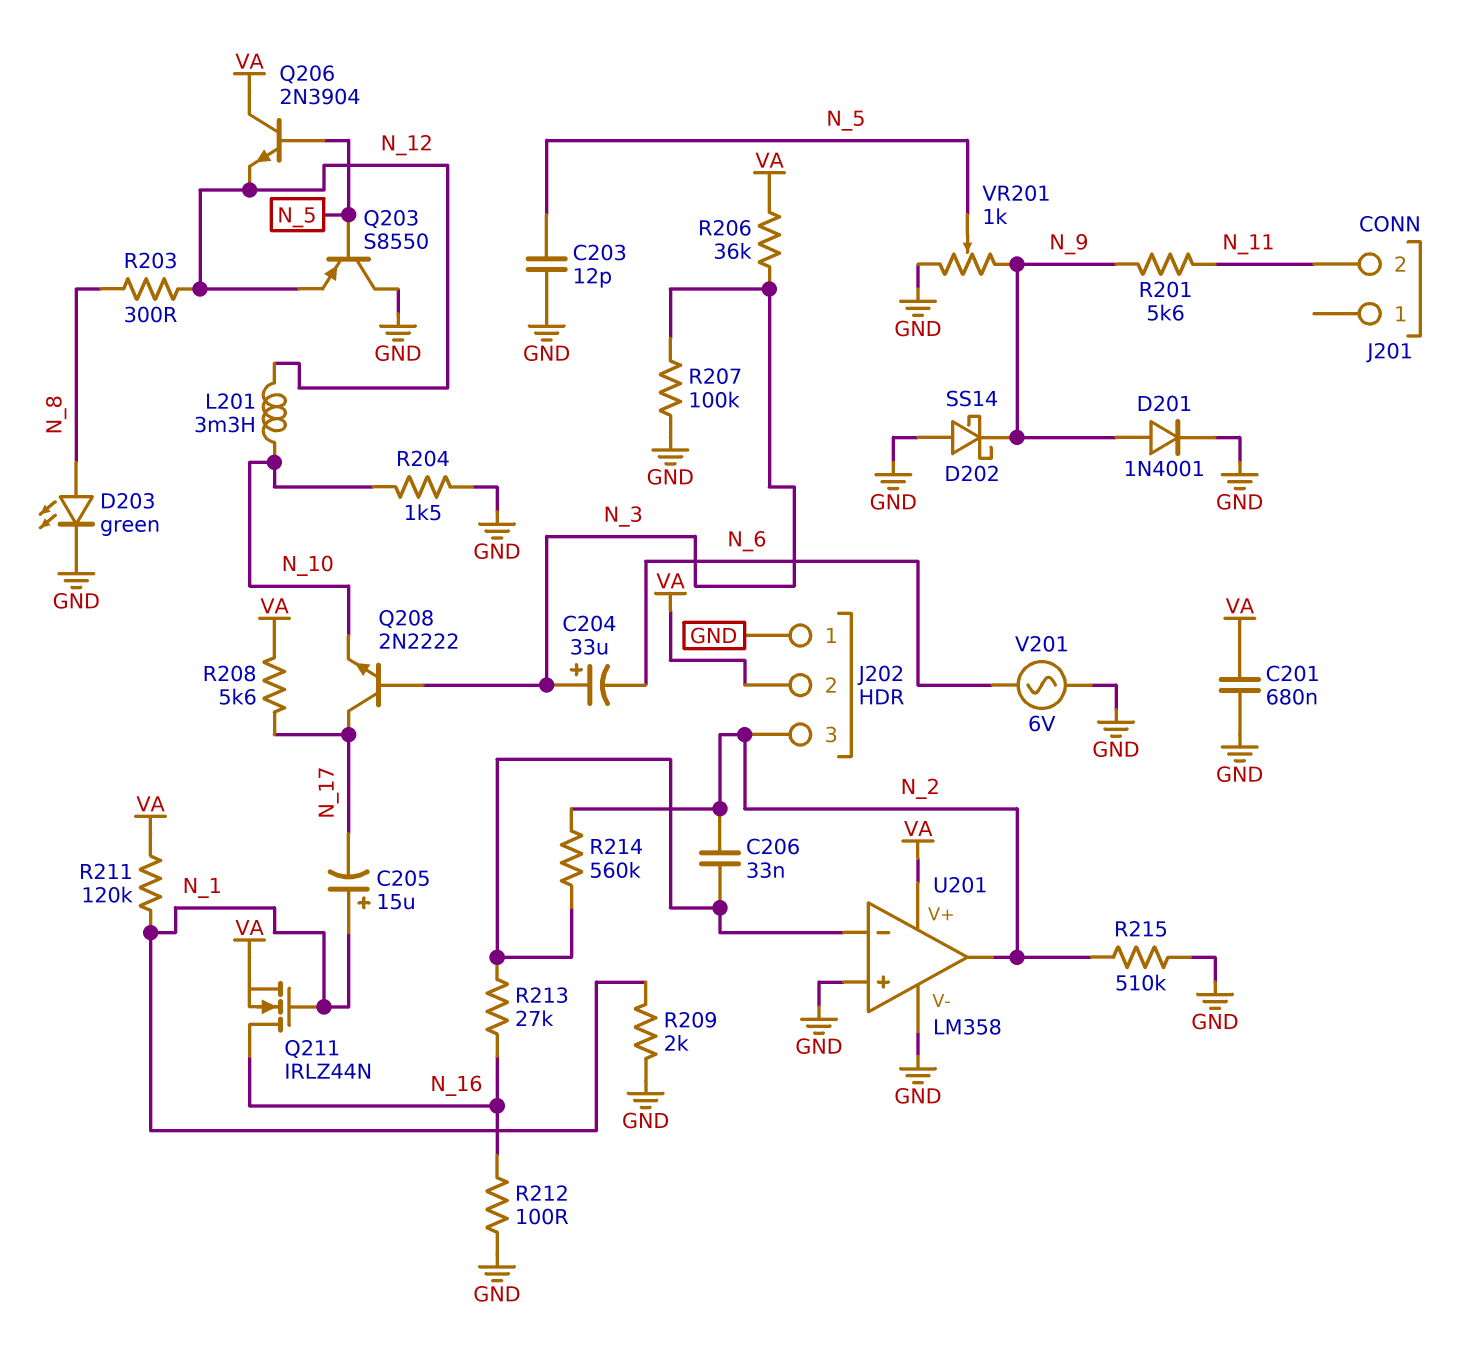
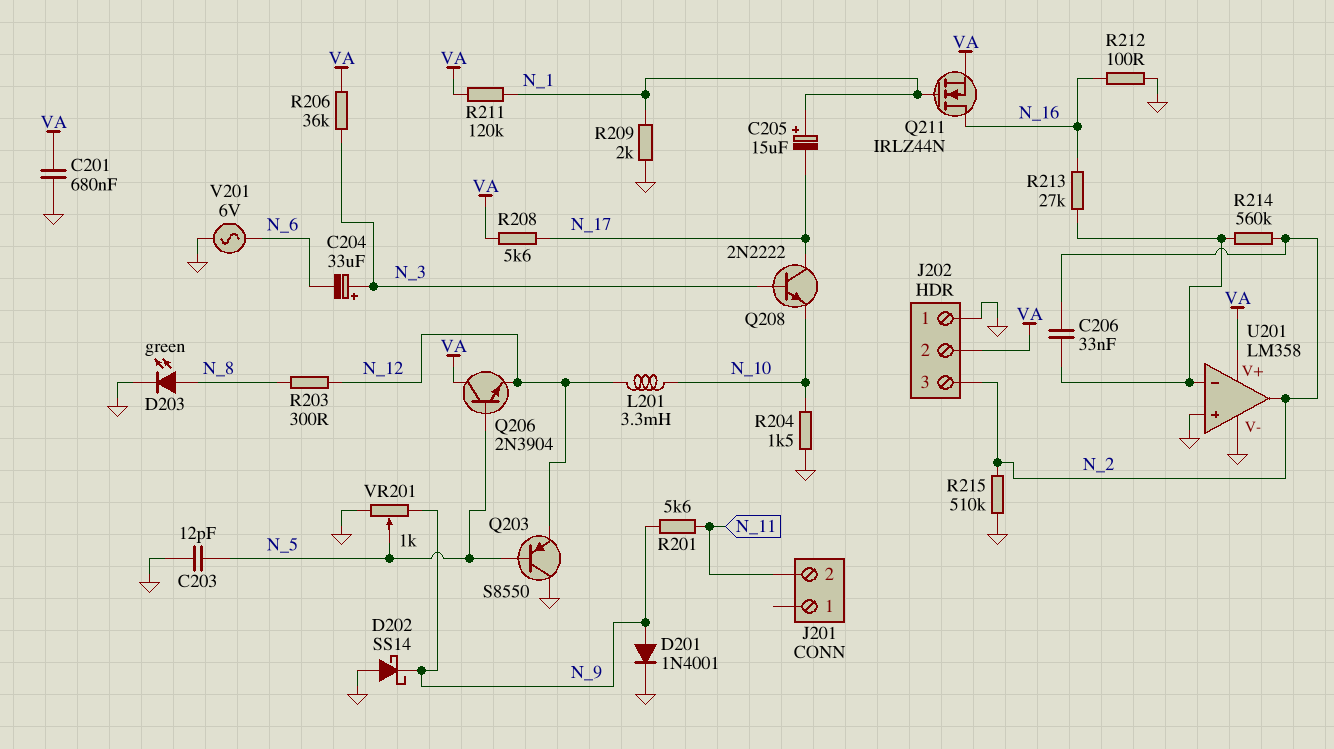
R207: 100k (GND, N_3) -> none

